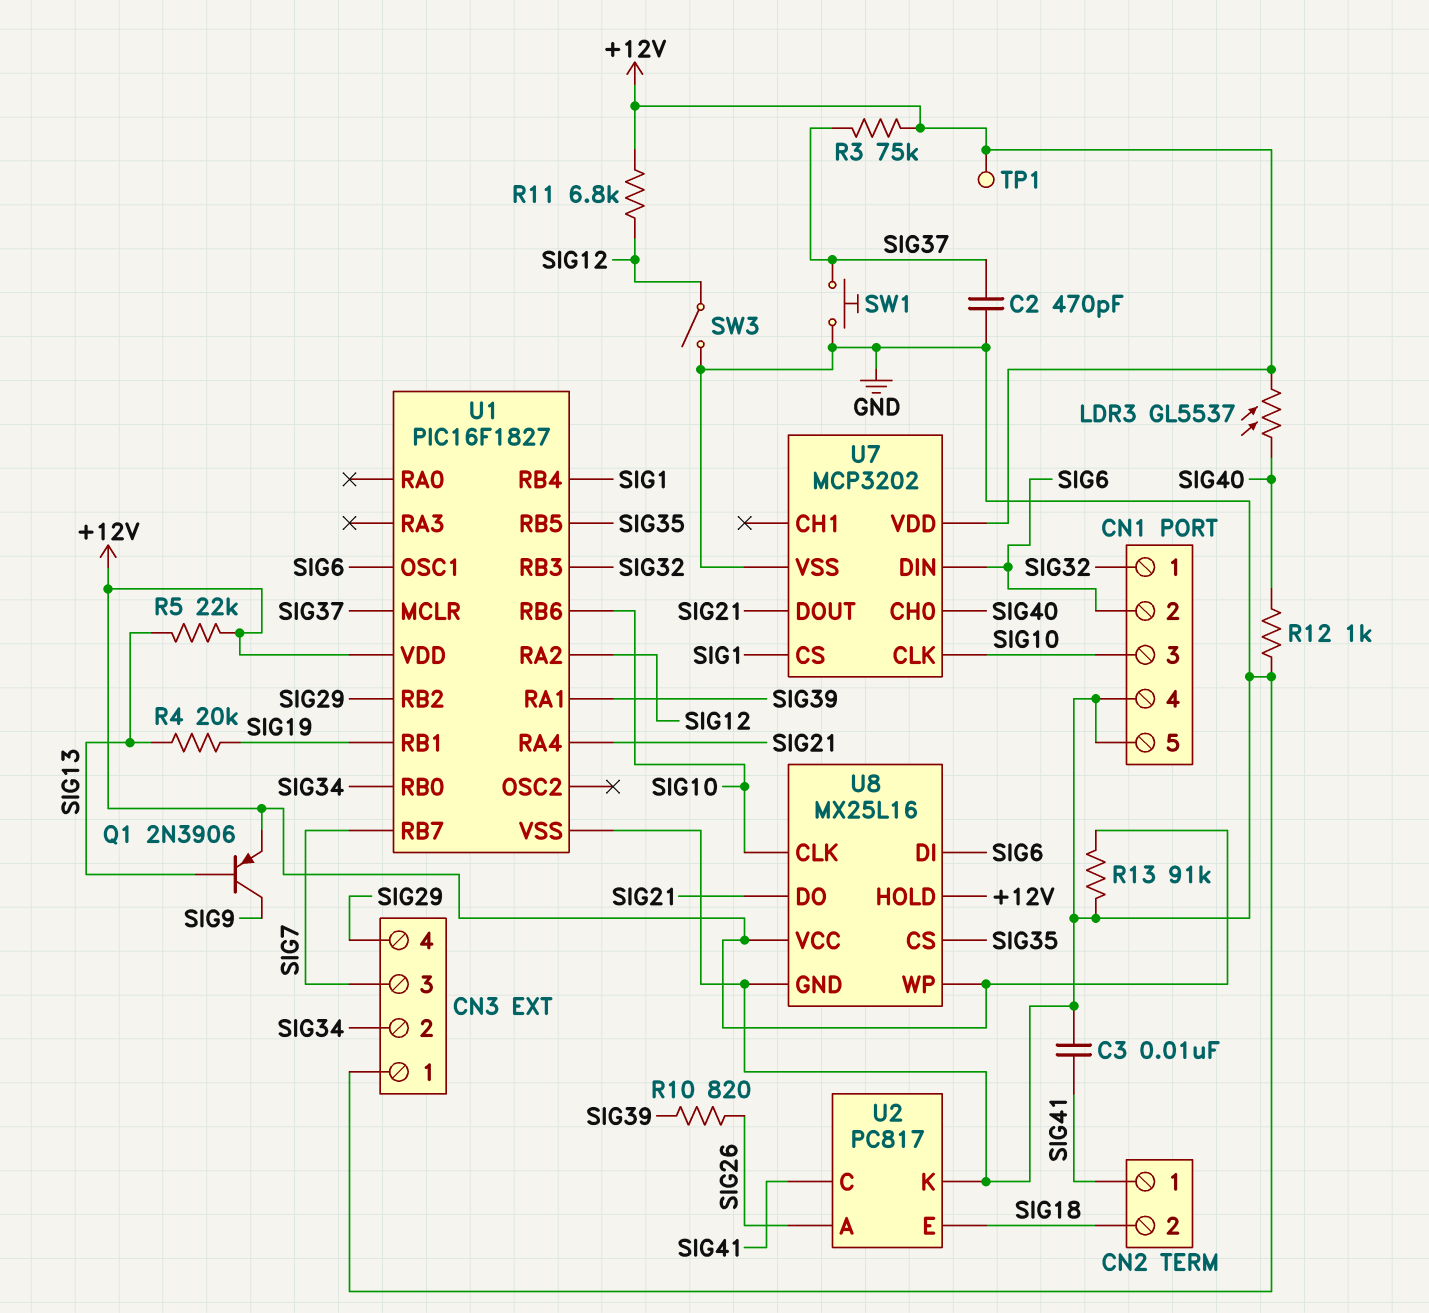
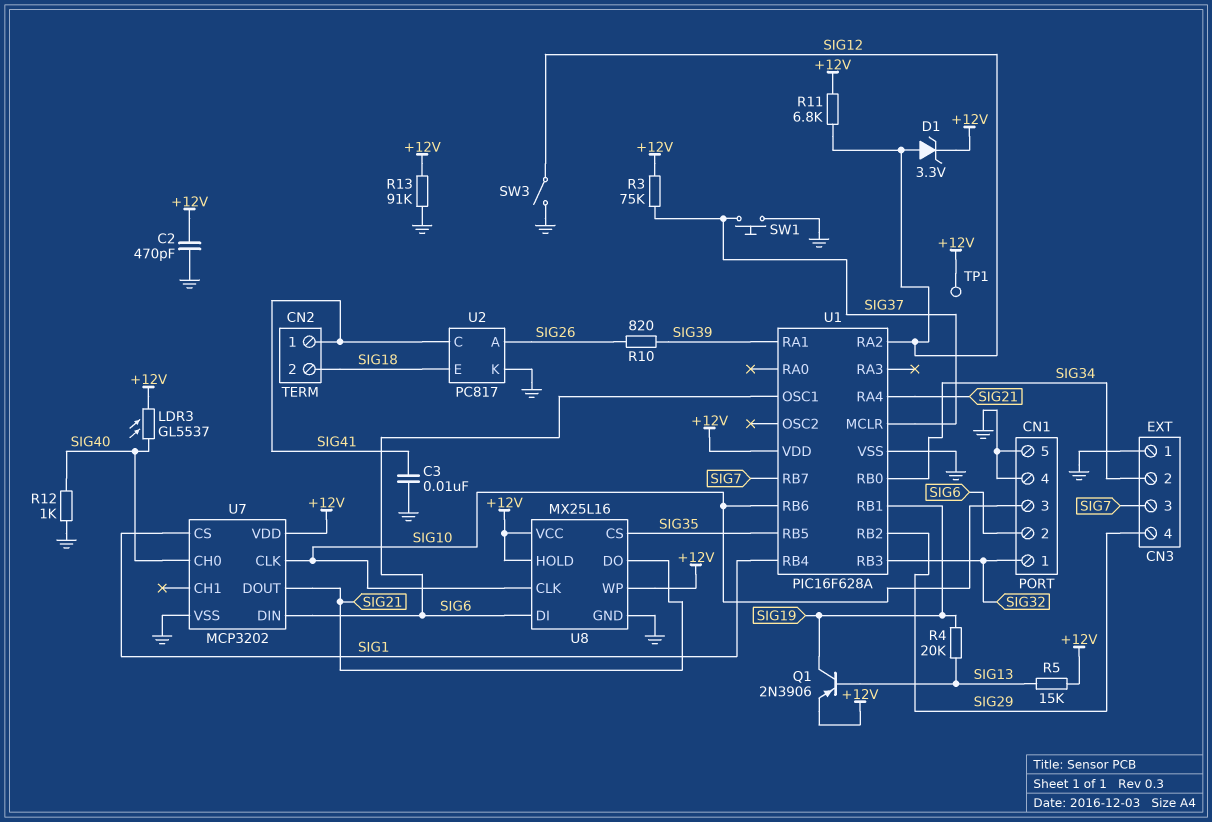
C2: 470pF (GND, SIG37) -> 470pF (+12V, GND)
D1: none -> zener 3.3V (A SIG12, K +12V)
Q1: PNP 2N3906 (B SIG13, C SIG9, E +12V) -> PNP 2N3906 (B SIG13, C SIG19, E +12V)
R5: 22k (+12V, SIG13) -> 15k (+12V, SIG13)
U1: PIC16F1827 -> PIC16F628A

